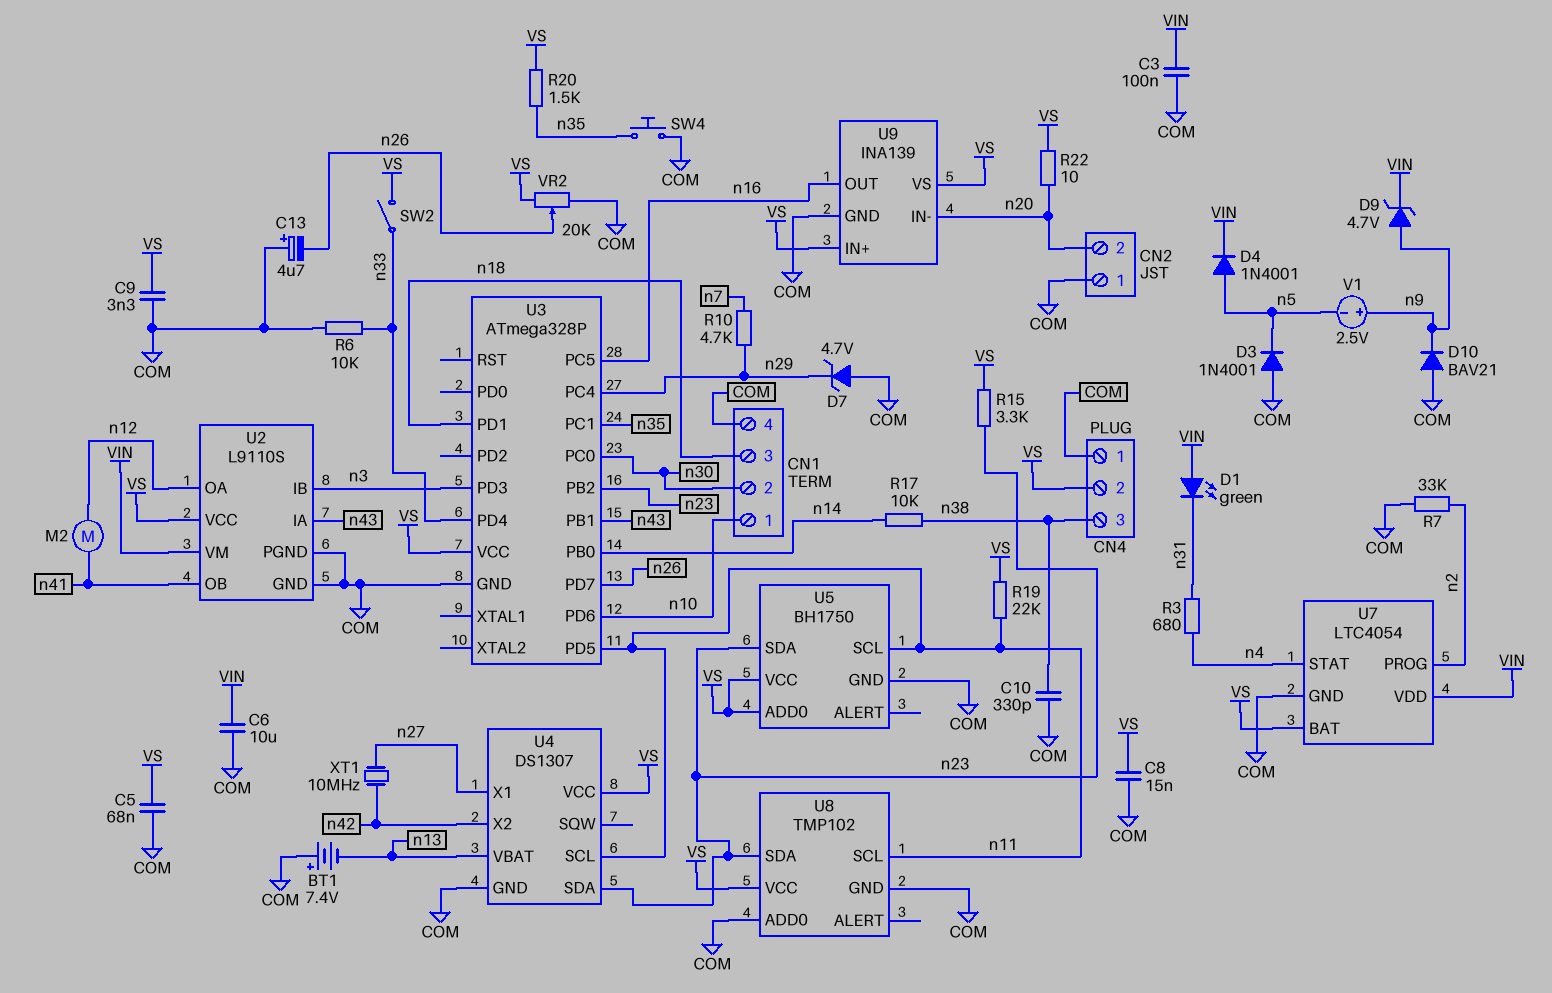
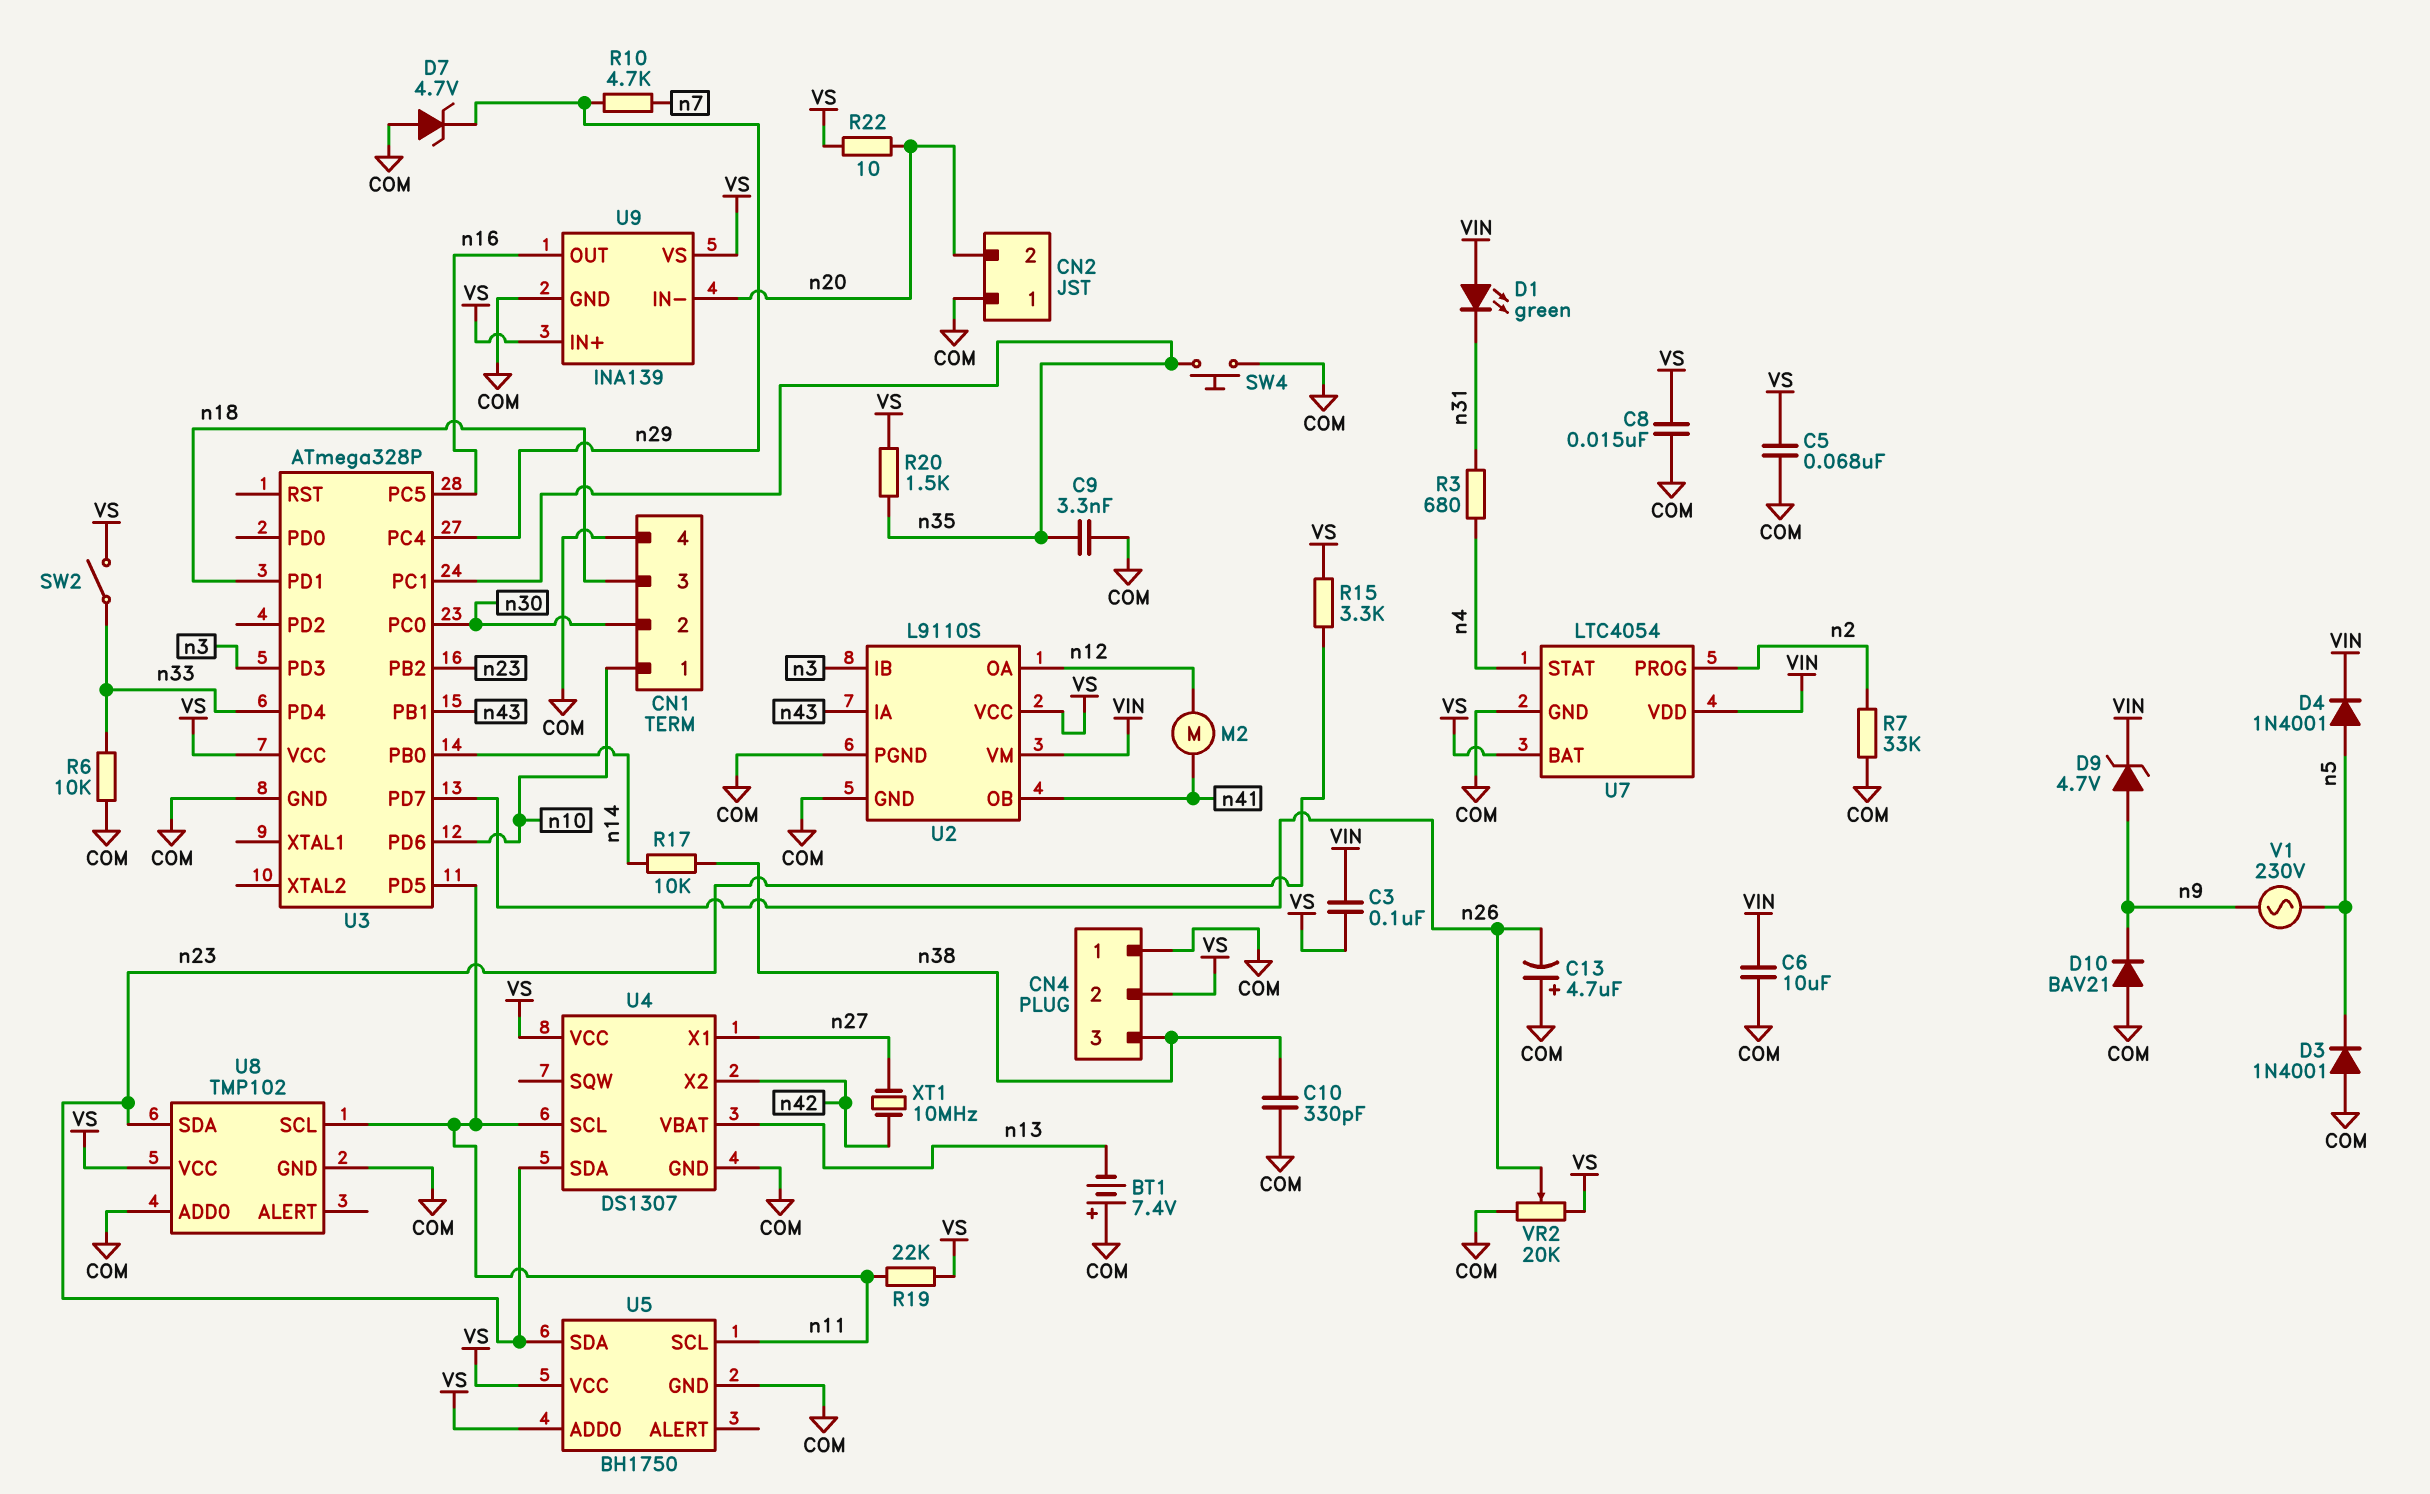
C3: 100nF (COM, VIN) -> 100nF (VIN, VS)
C9: 3.3nF (COM, VS) -> 3.3nF (COM, n35)
V1: 2.5V (plus n9, minus n5) -> AC 230V (n5, n9)

